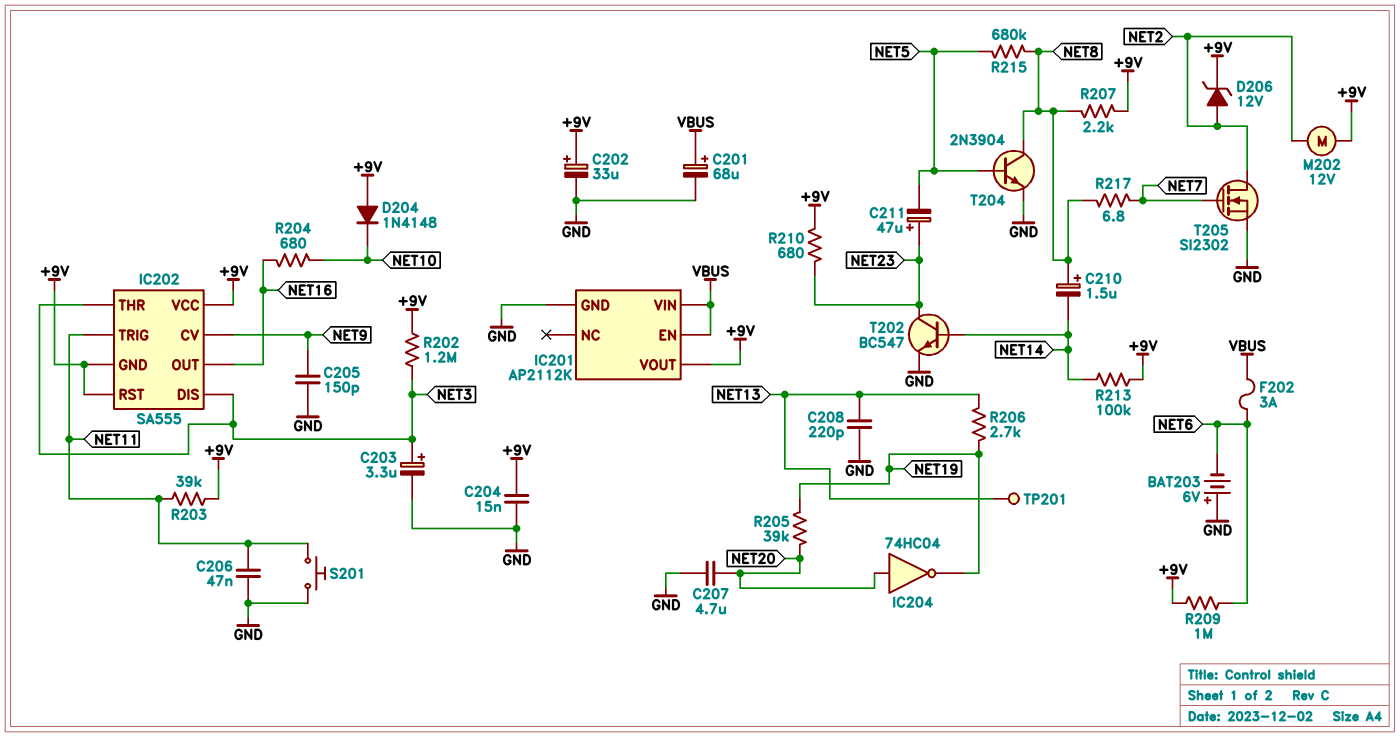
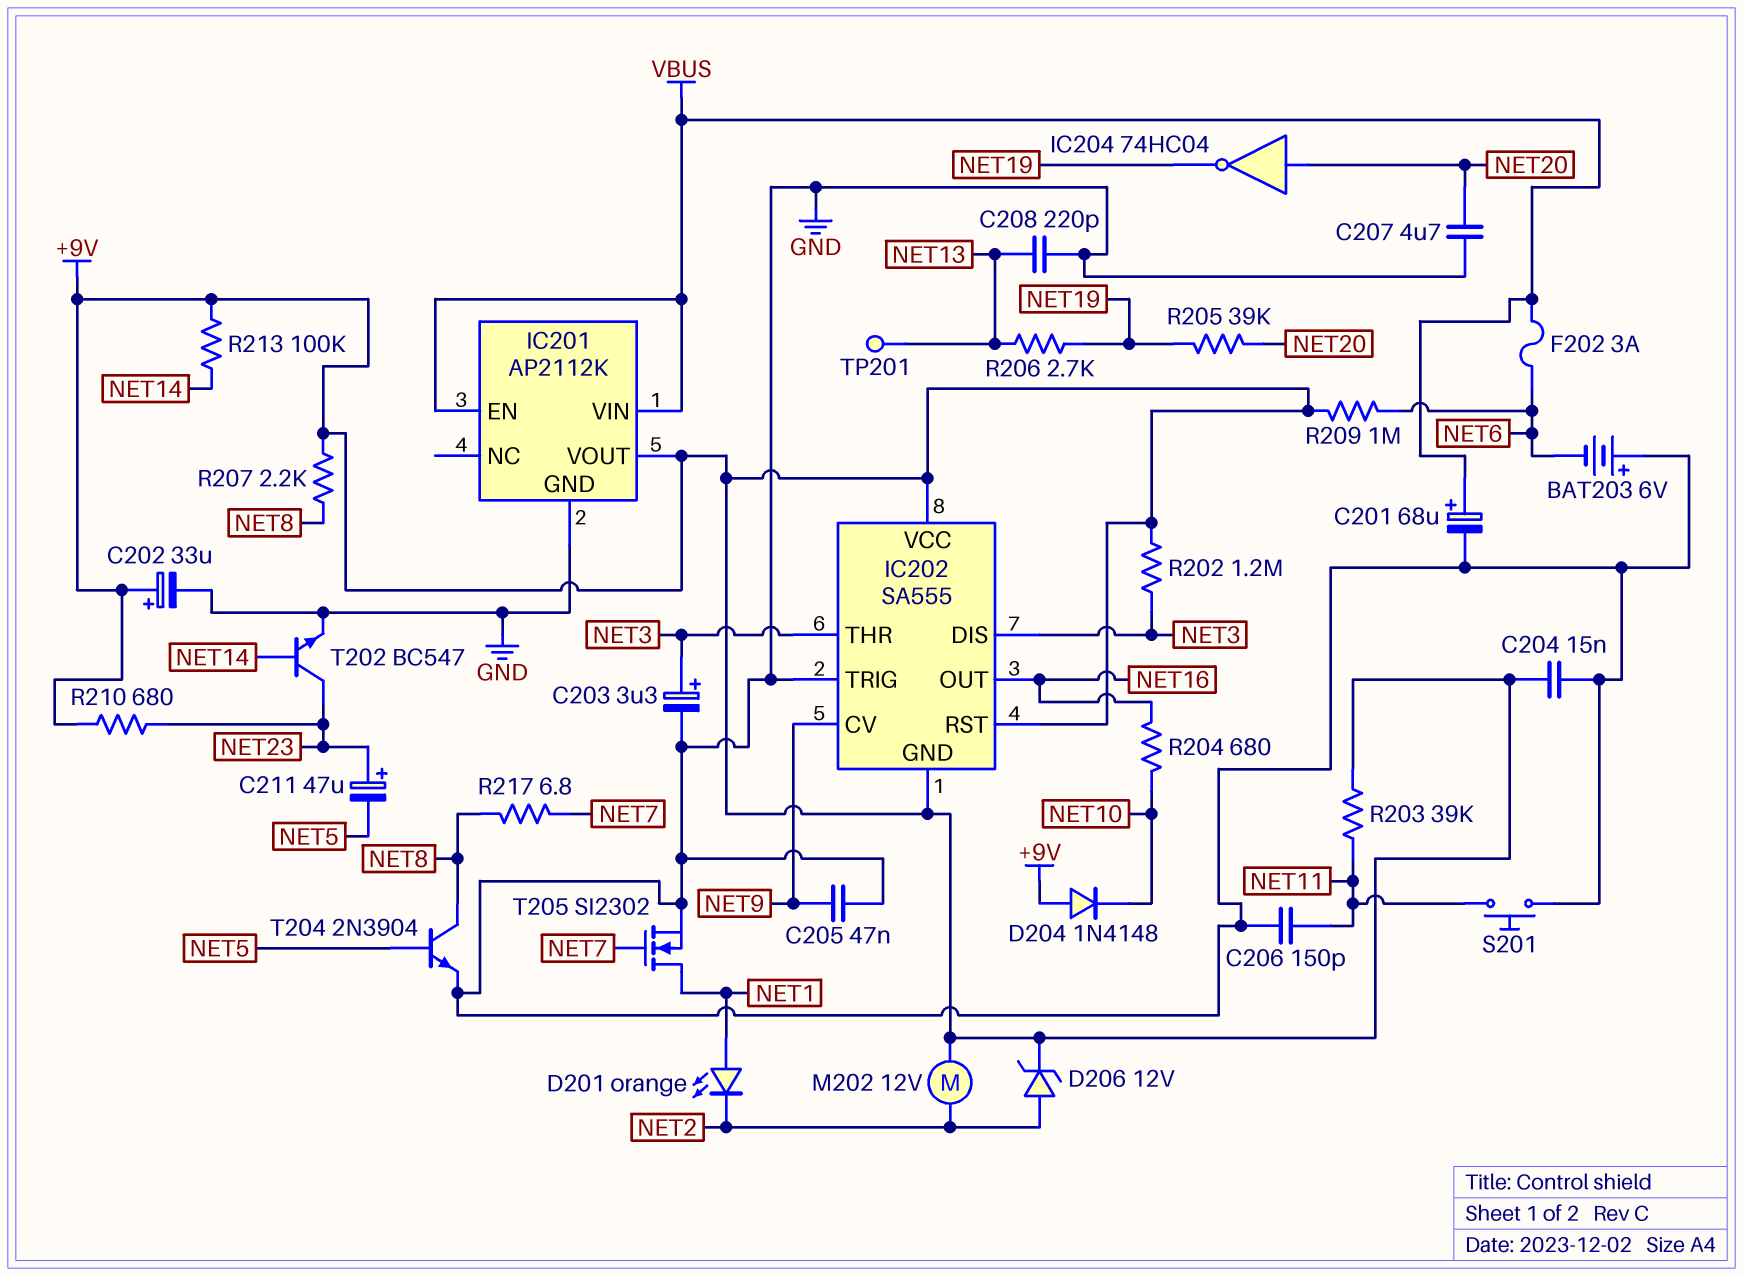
C205: 150pF (GND, NET9) -> 47nF (GND, NET9)
C206: 47nF (GND, NET11) -> 150pF (GND, NET11)
C210: 1.5uF (plus NET8, minus NET14) -> none
D201: none -> LED orange (A NET1, K NET2)
IC202 pin TRIG: NET11 -> GND
R215: 680k (NET5, NET8) -> none
T205: NMOS SI2302 (G NET7, D NET2, S GND) -> NMOS SI2302 (G NET7, D NET1, S GND)

